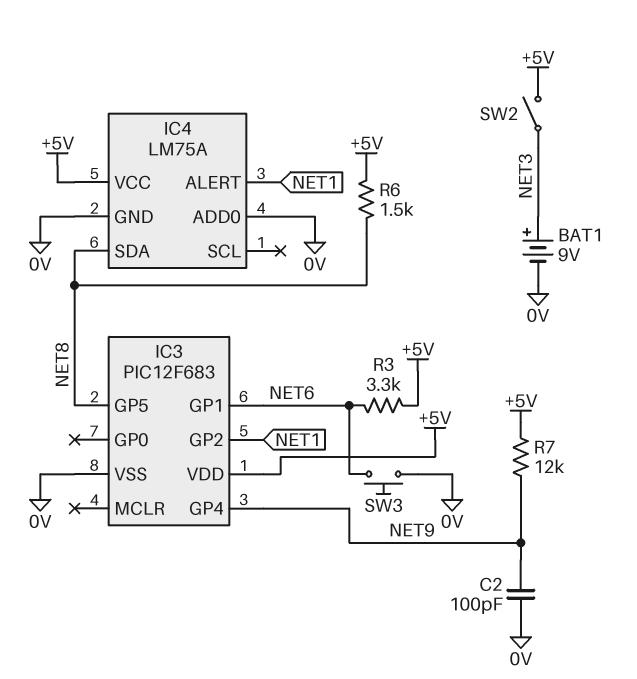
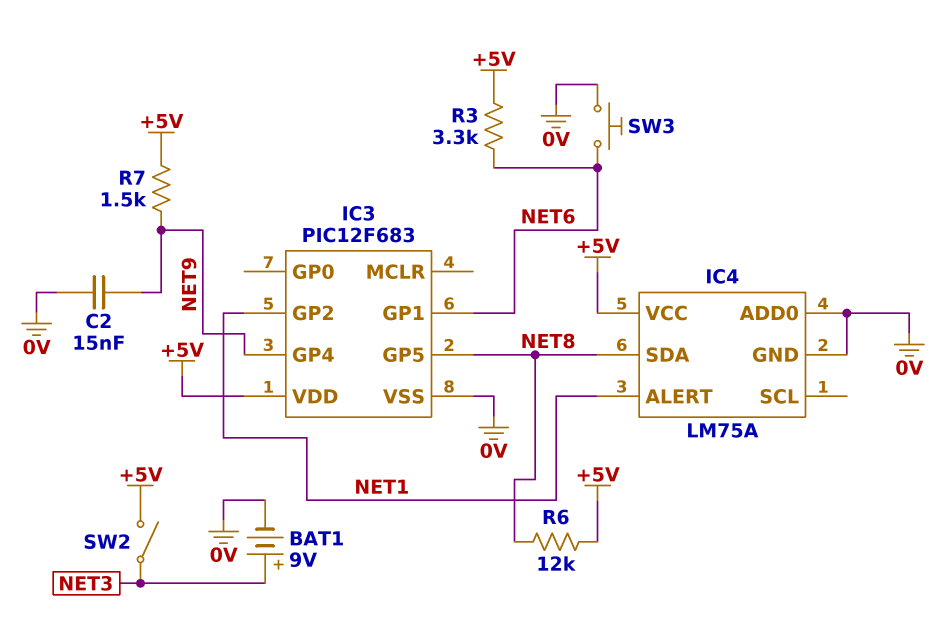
C2: 100pF (0V, NET9) -> 15nF (0V, NET9)
R6: 1.5k (+5V, NET8) -> 12k (+5V, NET8)
R7: 12k (+5V, NET9) -> 1.5k (+5V, NET9)

